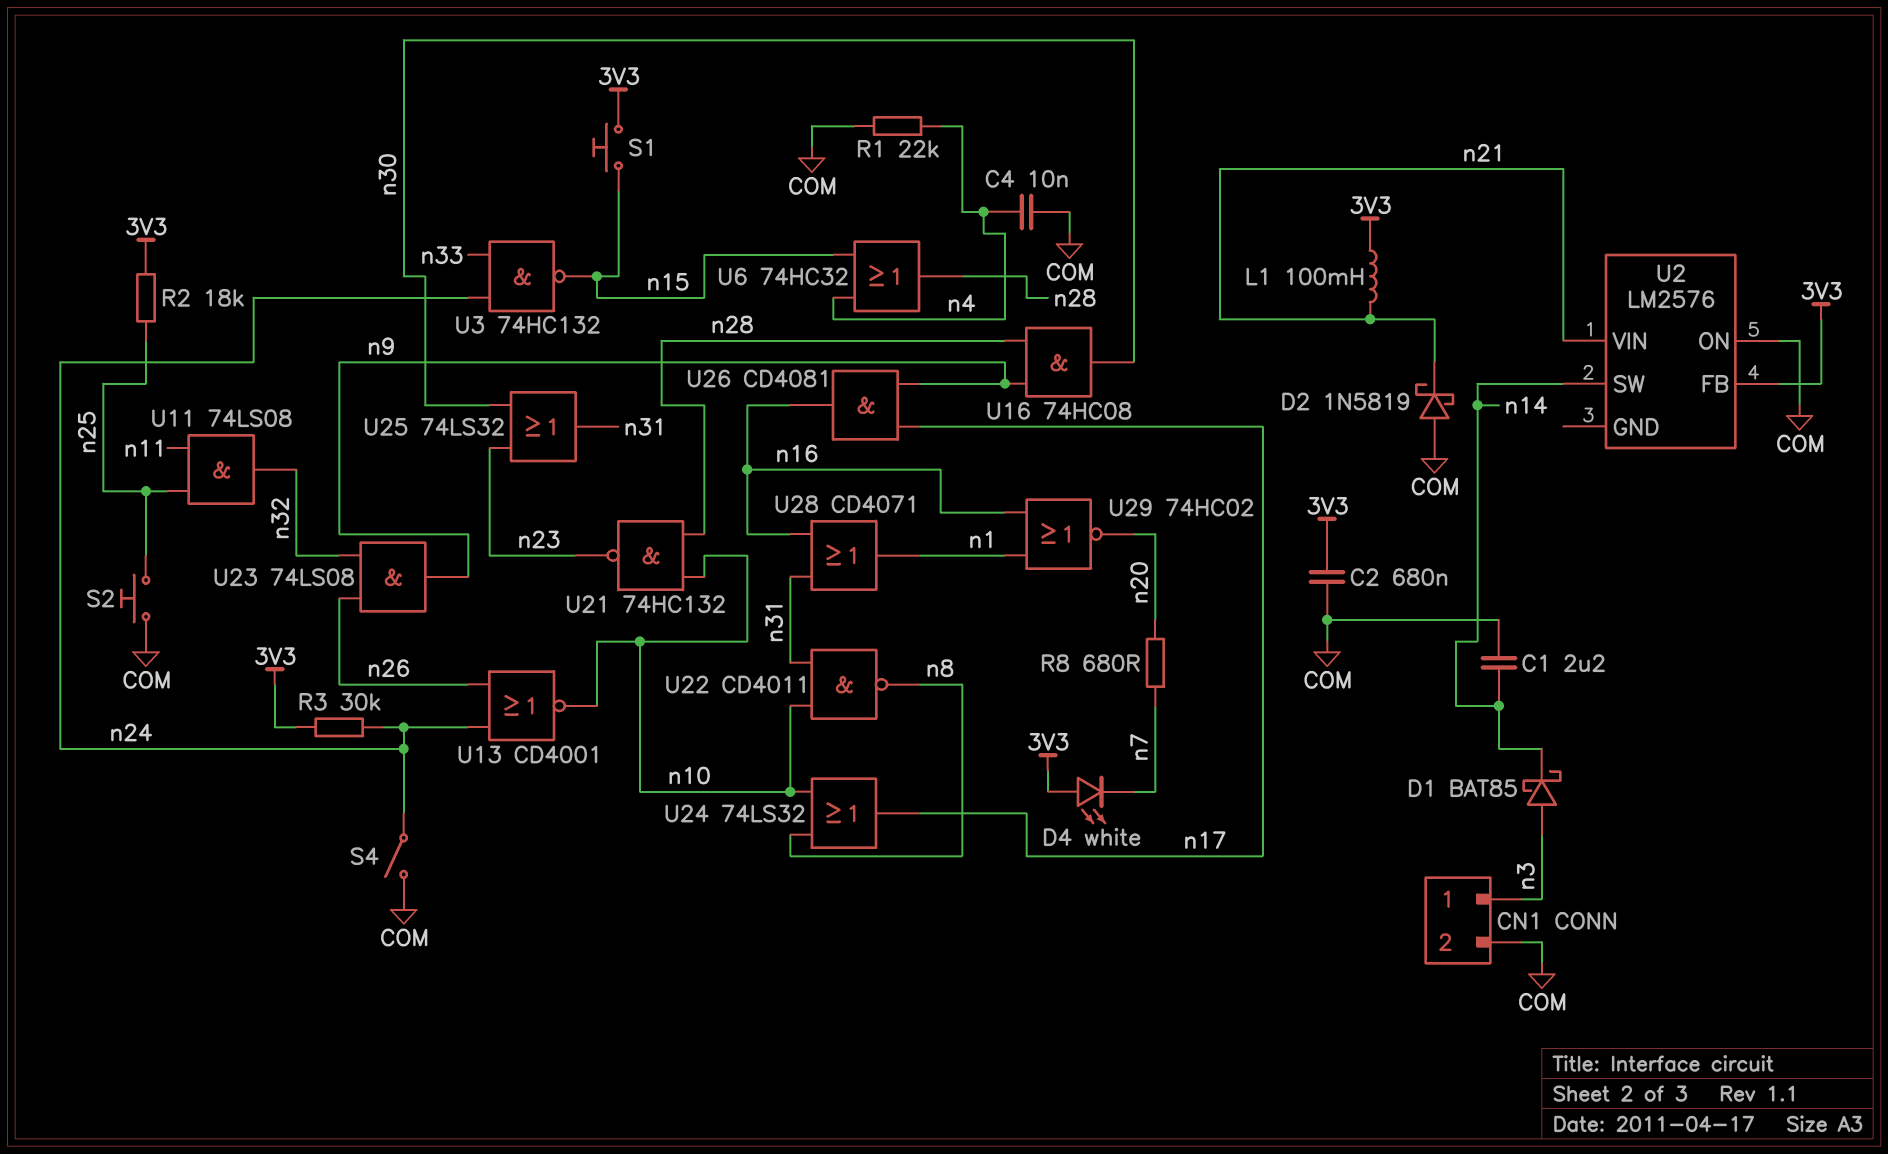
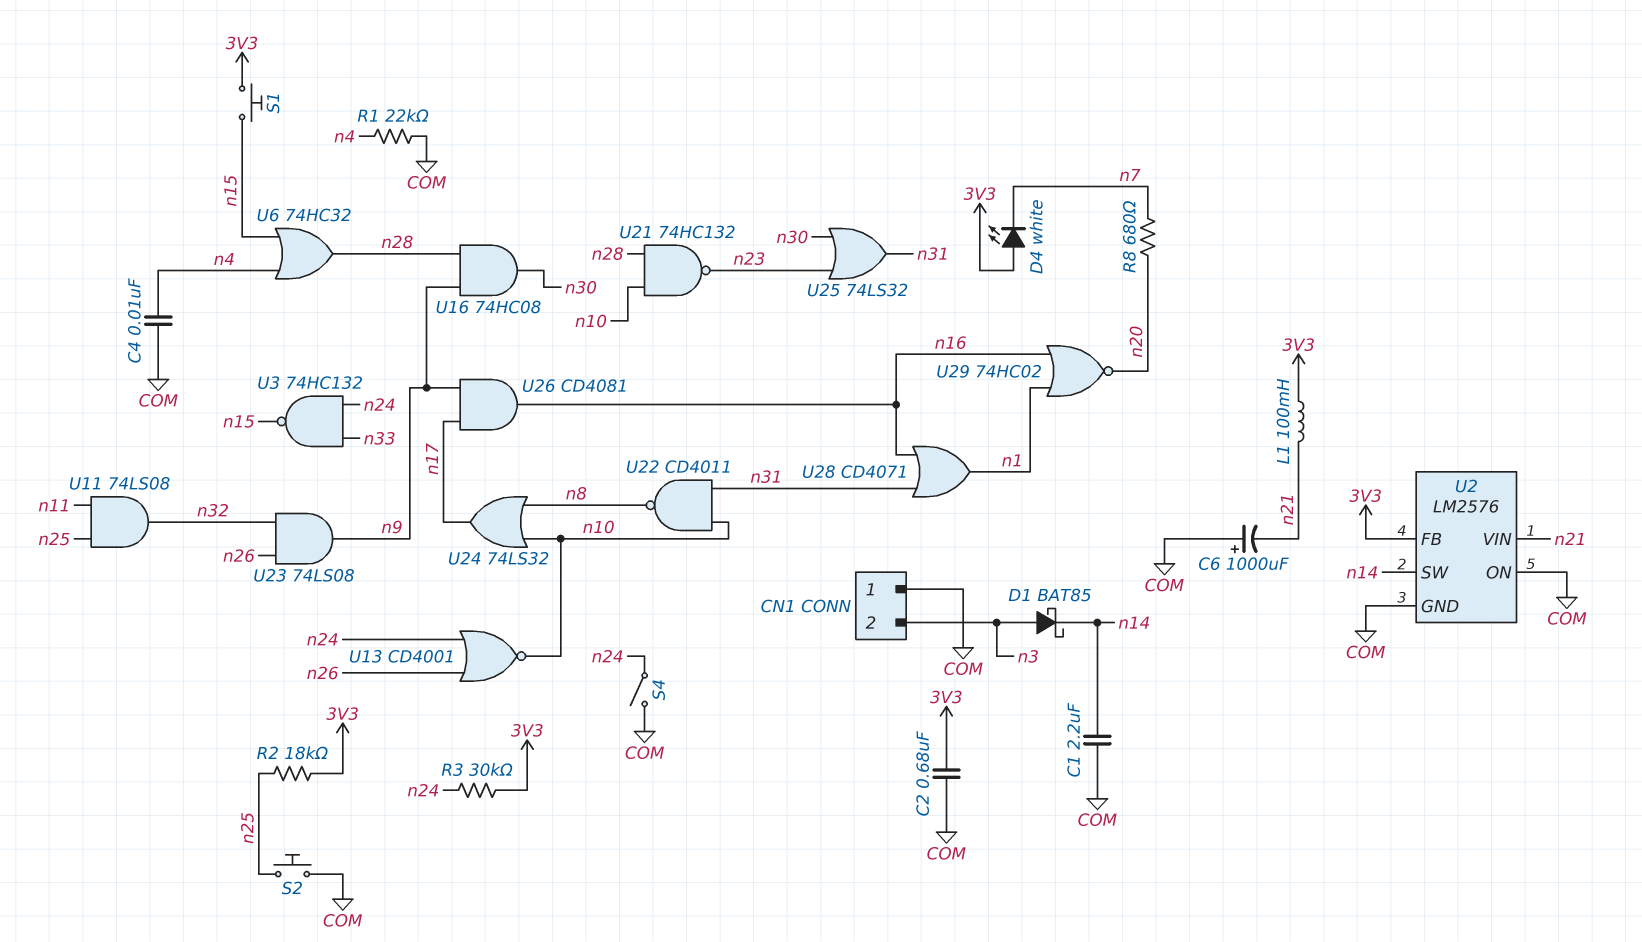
C6: none -> 1000uF (plus COM, minus n21)
CN1 pin 1: n3 -> COM
CN1 pin 2: COM -> n3
D2: schottky 1N5819 (A COM, K n21) -> none
U2 pin GND: none -> COM

